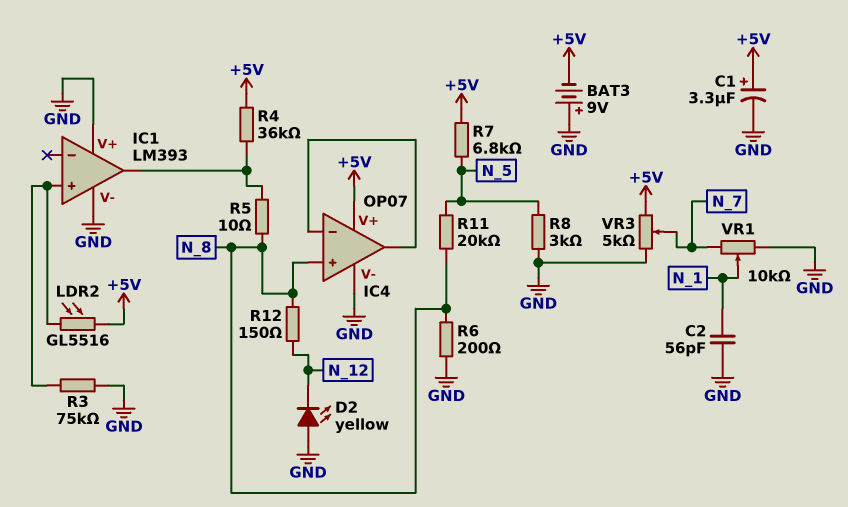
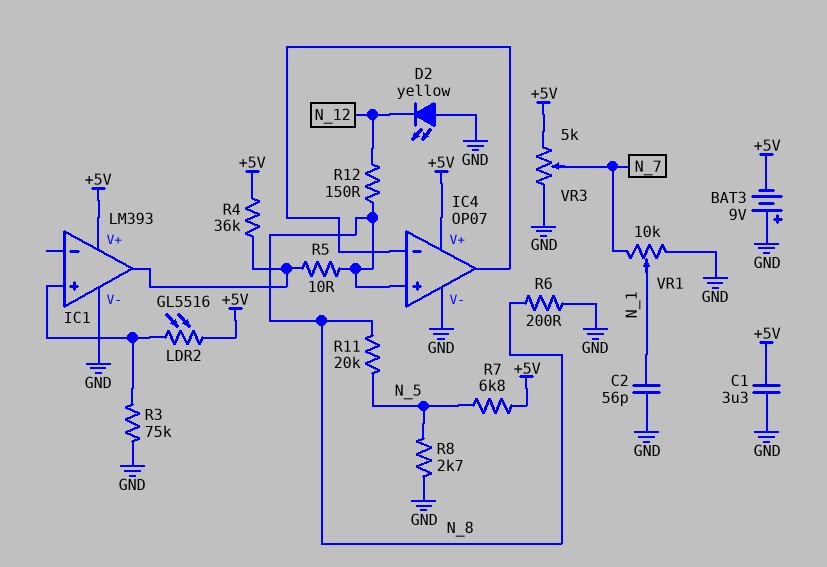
C1: 3.3uF (plus +5V, minus GND) -> 3.3uF (+5V, GND)
IC1 pin V+: GND -> +5V
R8: 3k (GND, N_5) -> 2.7k (GND, N_5)

